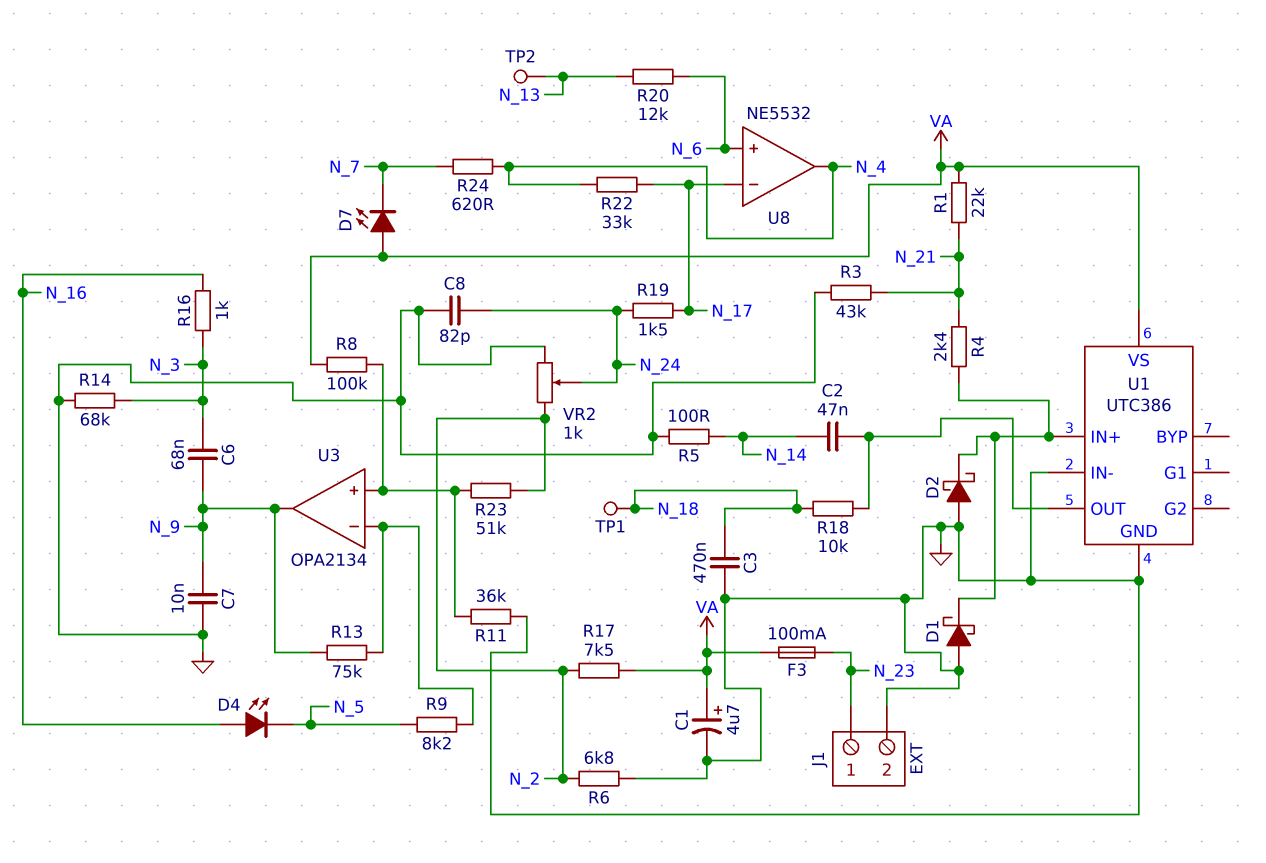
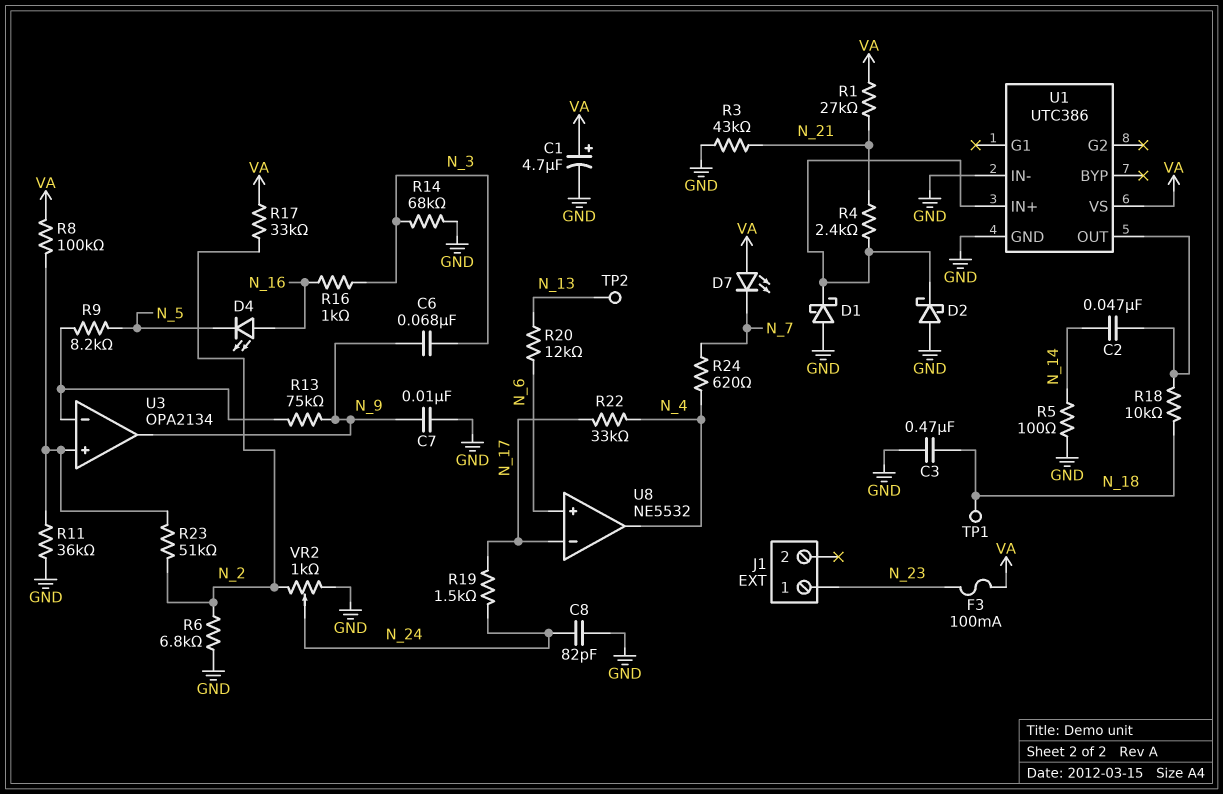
J1 pin 2: GND -> none
R1: 22k (N_21, VA) -> 27k (N_21, VA)
R17: 7.5k (N_2, VA) -> 33k (N_2, VA)

